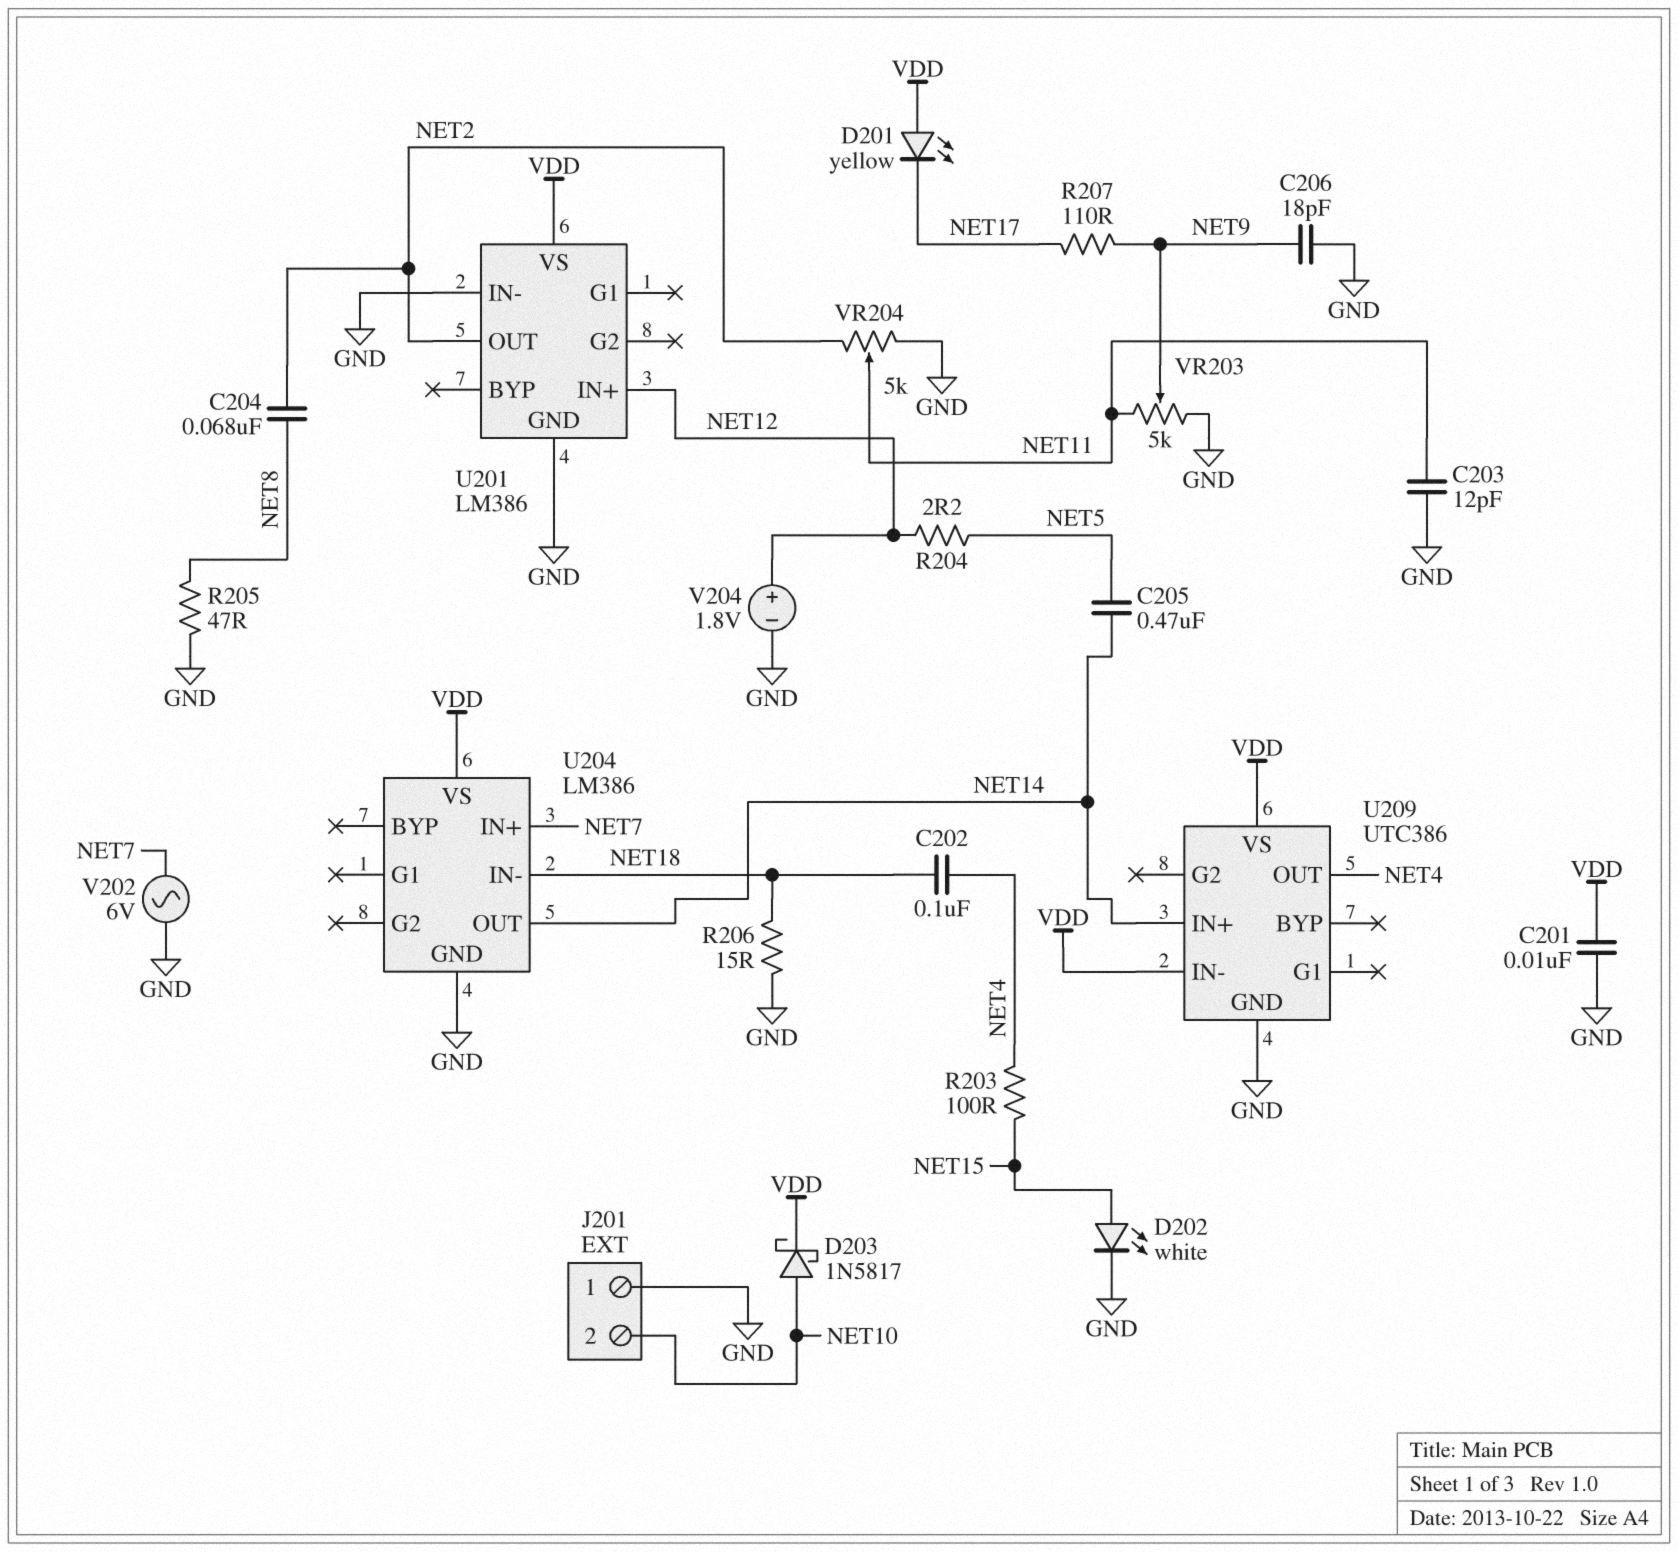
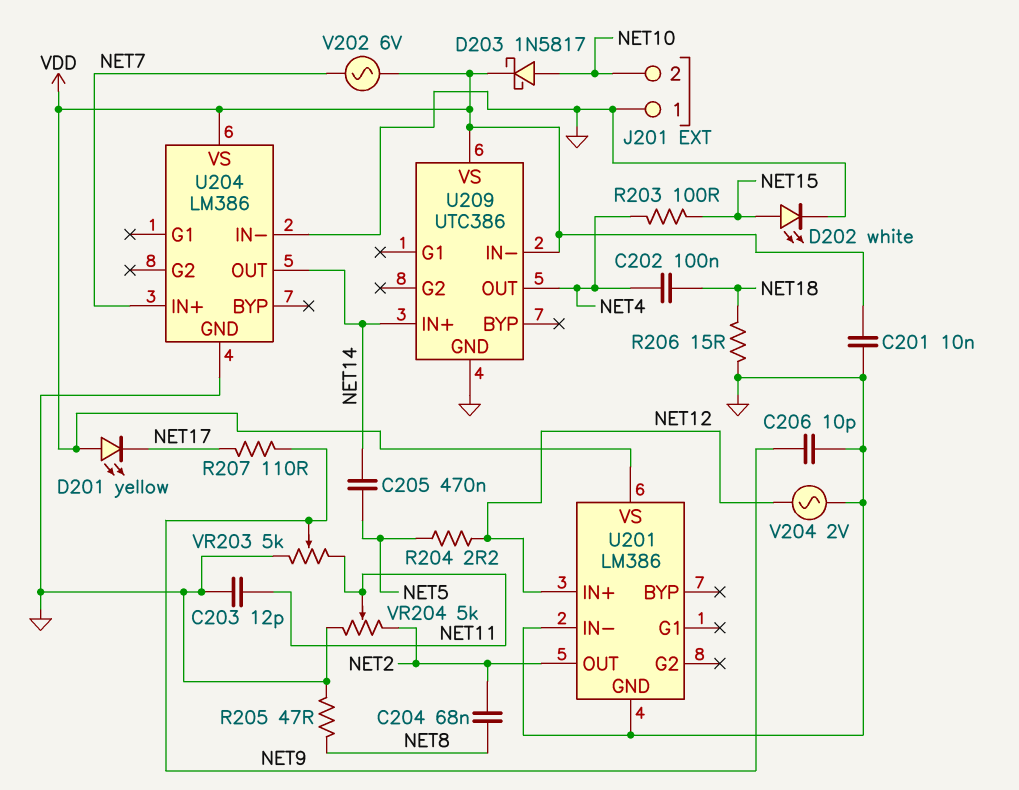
C206: 18pF (GND, NET9) -> 10pF (GND, NET9)
U204 pin IN-: NET18 -> GND
V202: AC 6V (GND, NET7) -> AC 6V (NET7, VDD)
V204: 1.8V (plus NET12, minus GND) -> AC 2V (GND, NET12)

